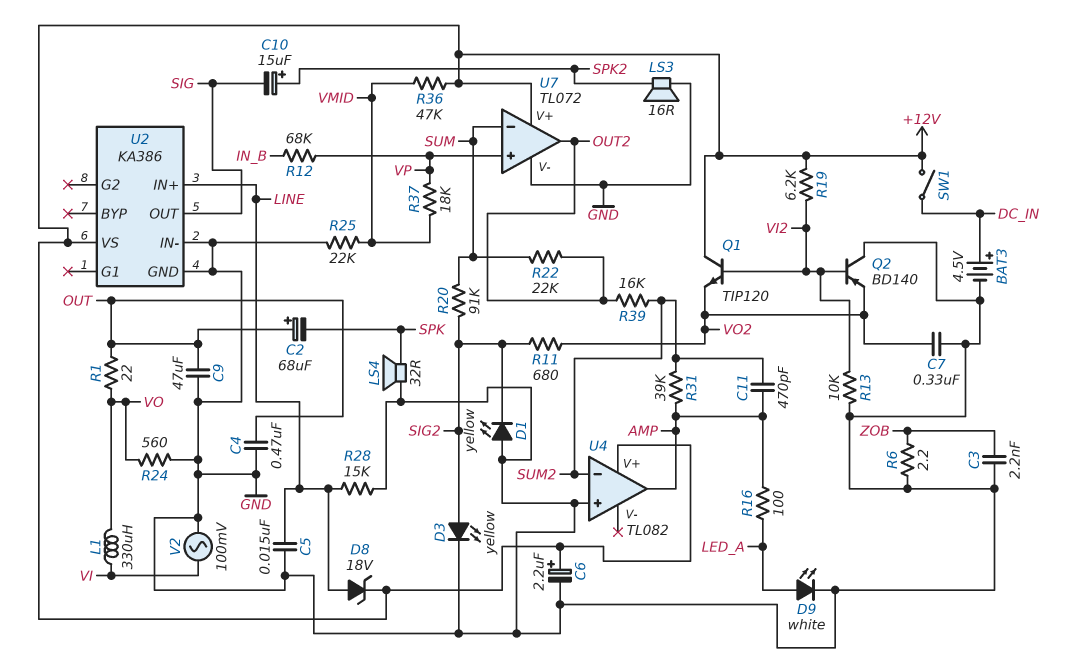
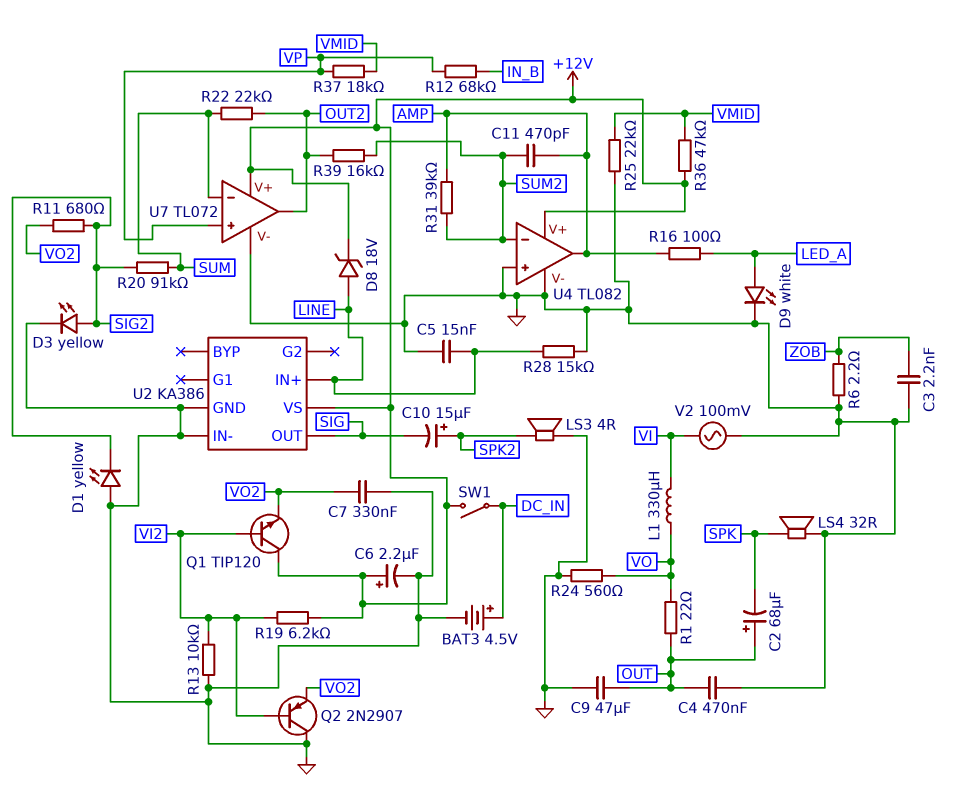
LS3: speaker 16R (GND, SPK2) -> speaker 4R (GND, SPK2)
Q2: PNP BD140 (B VI2, C GND, E VO2) -> PNP 2N2907 (B VI2, C GND, E VO2)
U4 pin V-: none -> GND

